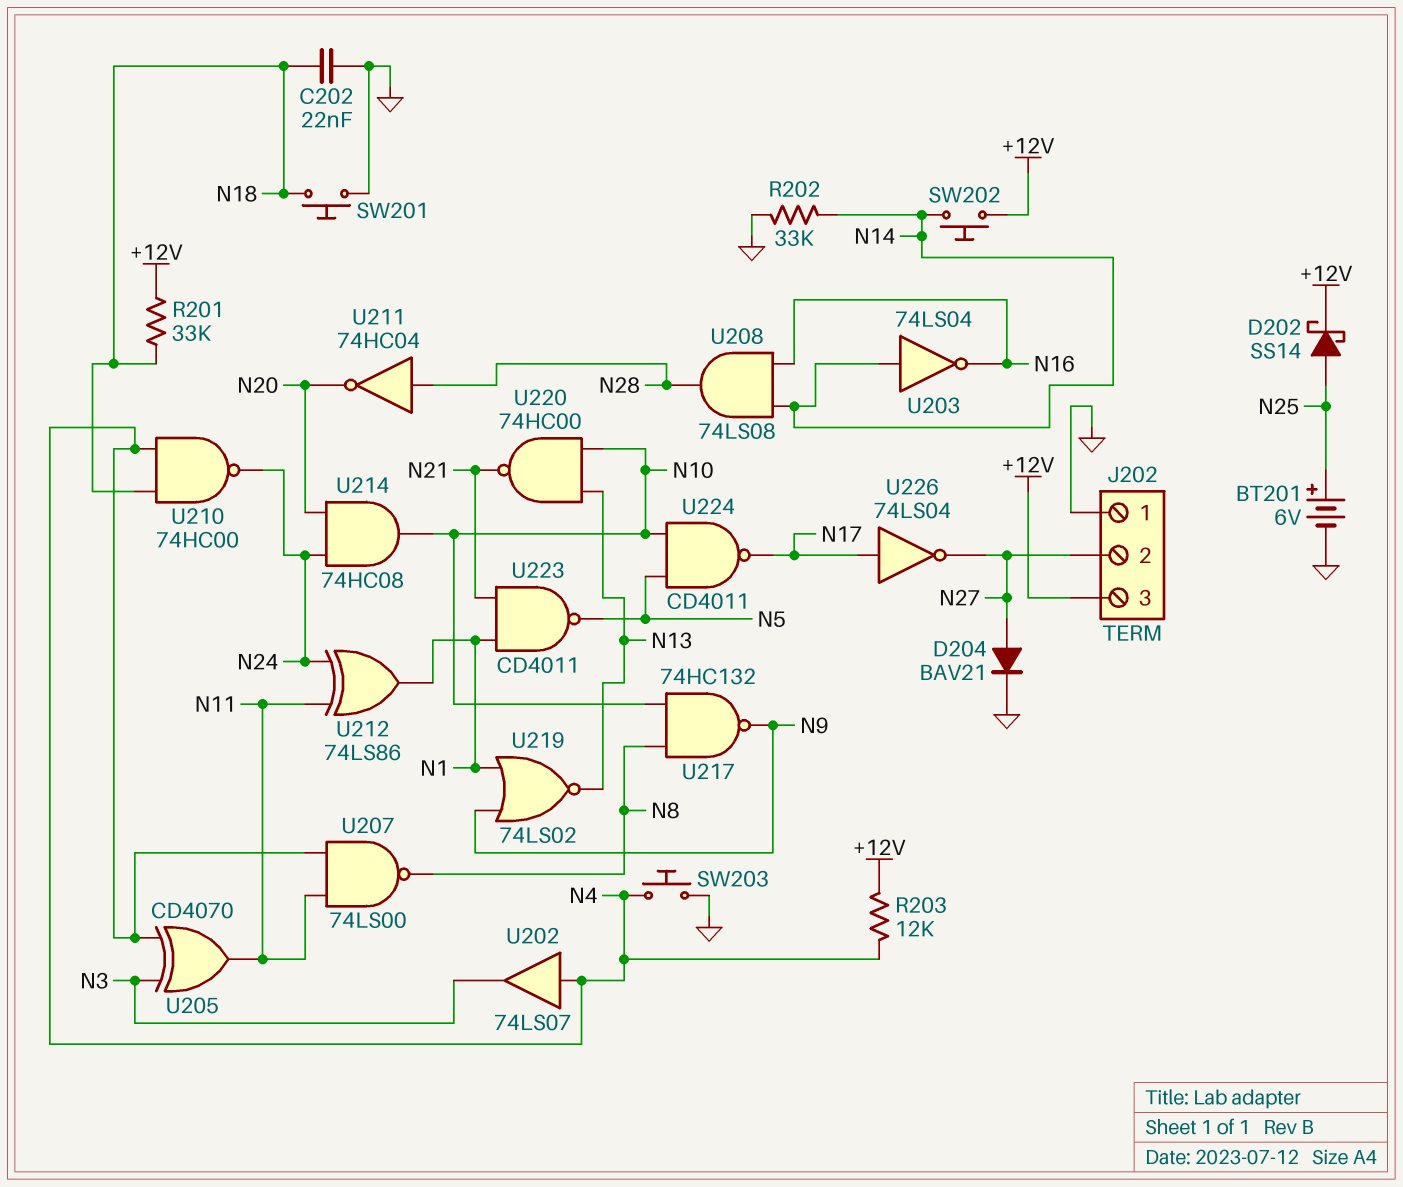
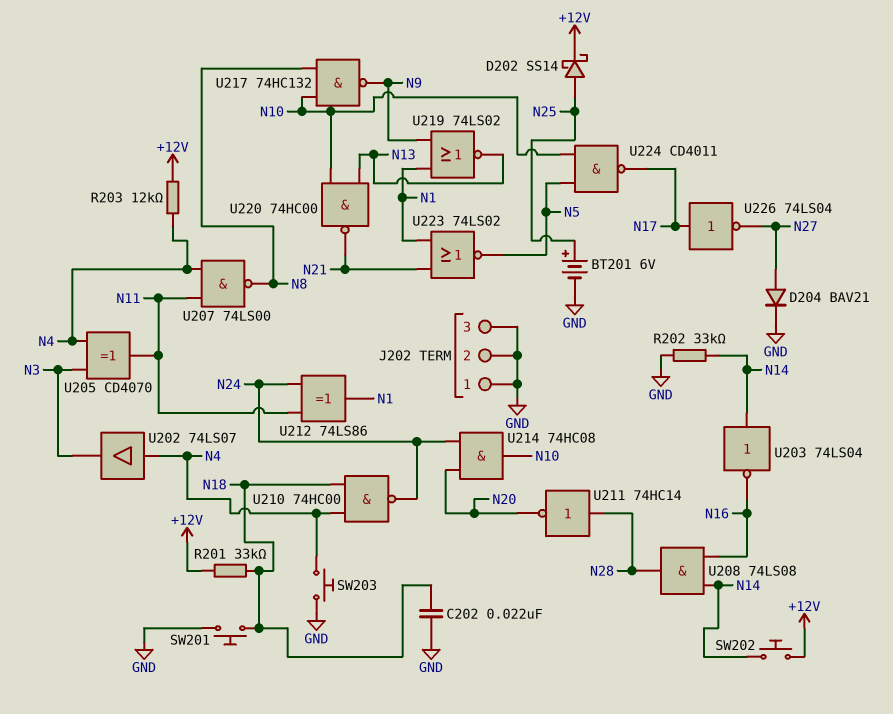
J202 pin 2: N27 -> GND
J202 pin 3: +12V -> GND
U211: NOT 74HC04 (in N28, out N20) -> NOT 74HC14 (in N28, out N20)
U223: NAND CD4011 (in N1, in N21, out N5) -> NOR 74LS02 (in N1, in N21, out N5)

